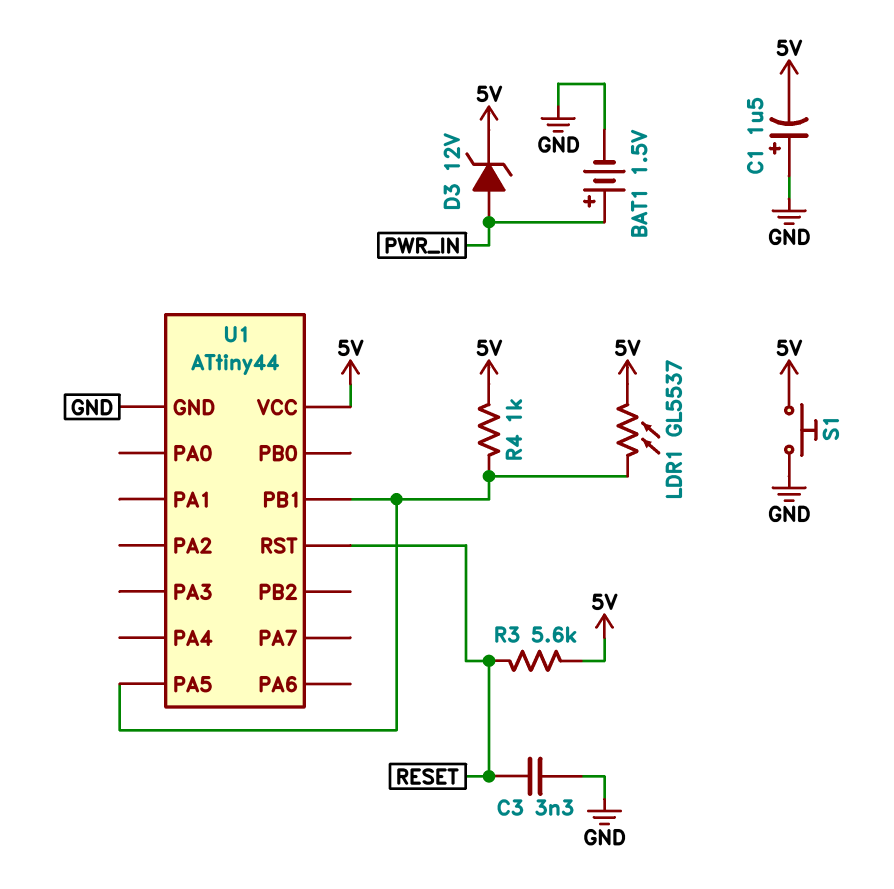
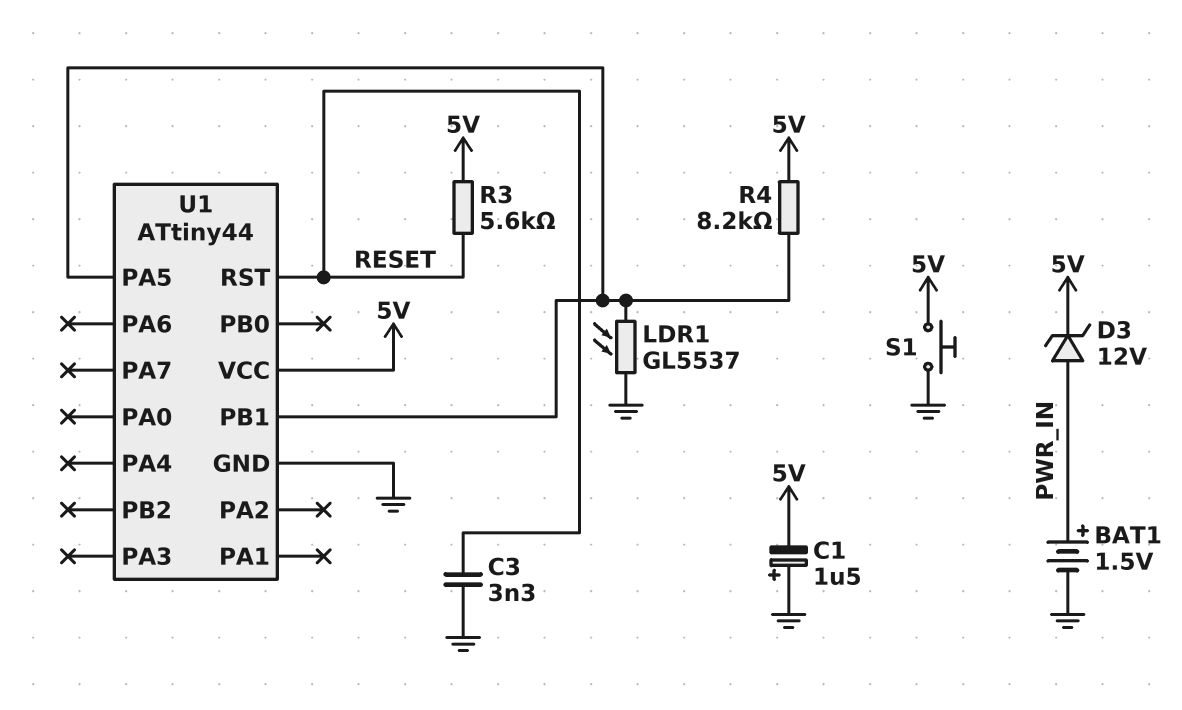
LDR1: GL5537 (5V, U1/PA5) -> GL5537 (GND, U1/PA5)
R4: 1k (5V, U1/PA5) -> 8.2k (5V, U1/PA5)

